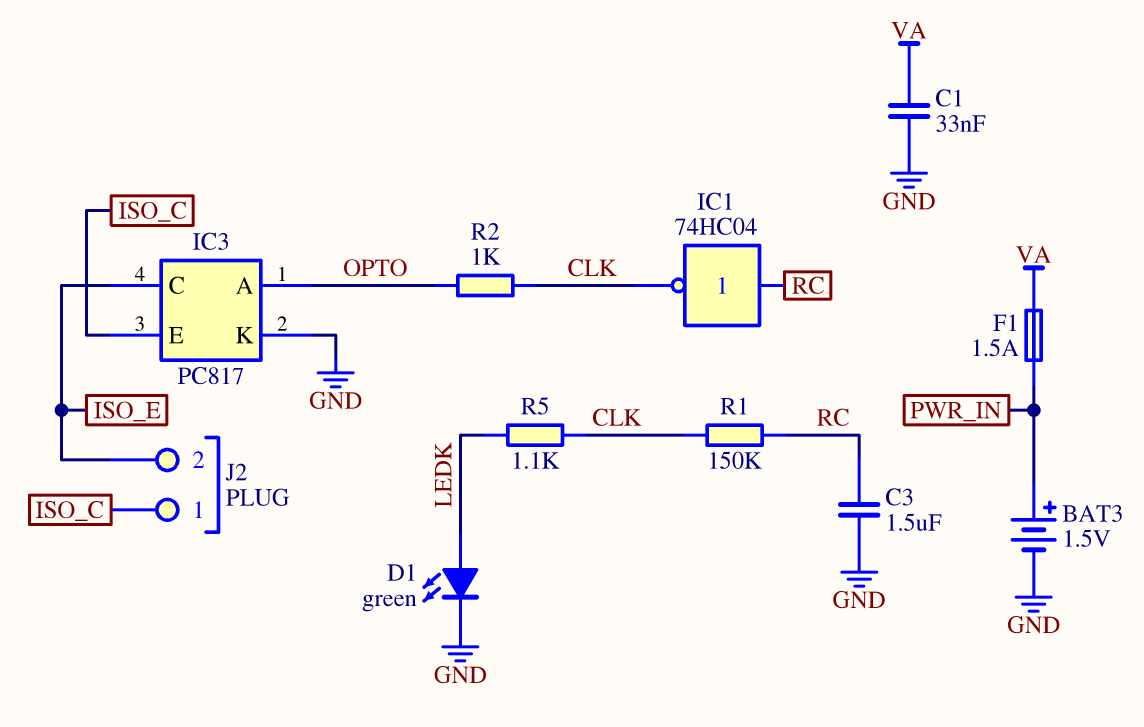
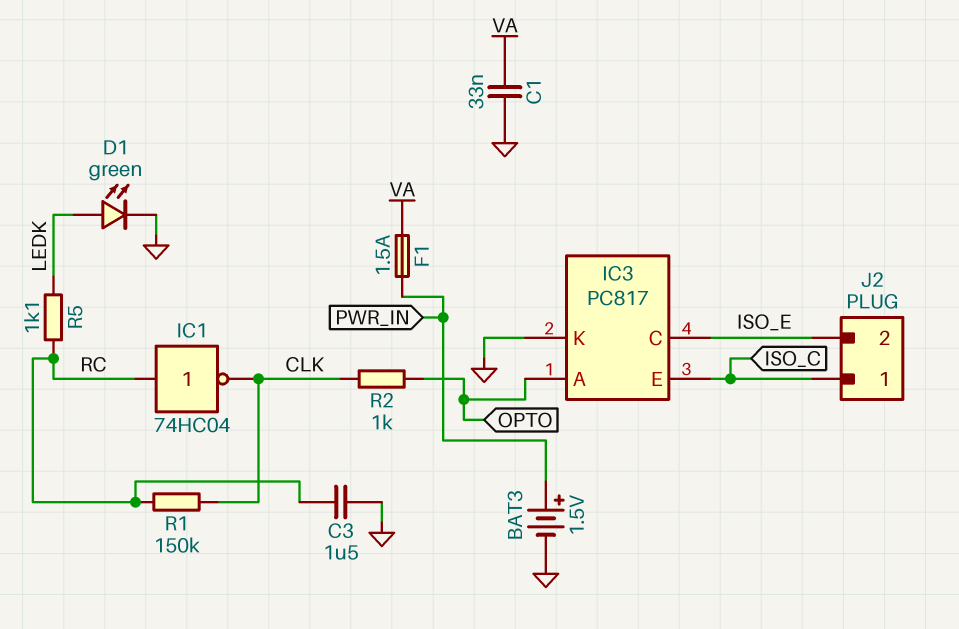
R5: 1.1k (CLK, LEDK) -> 1.1k (LEDK, RC)

